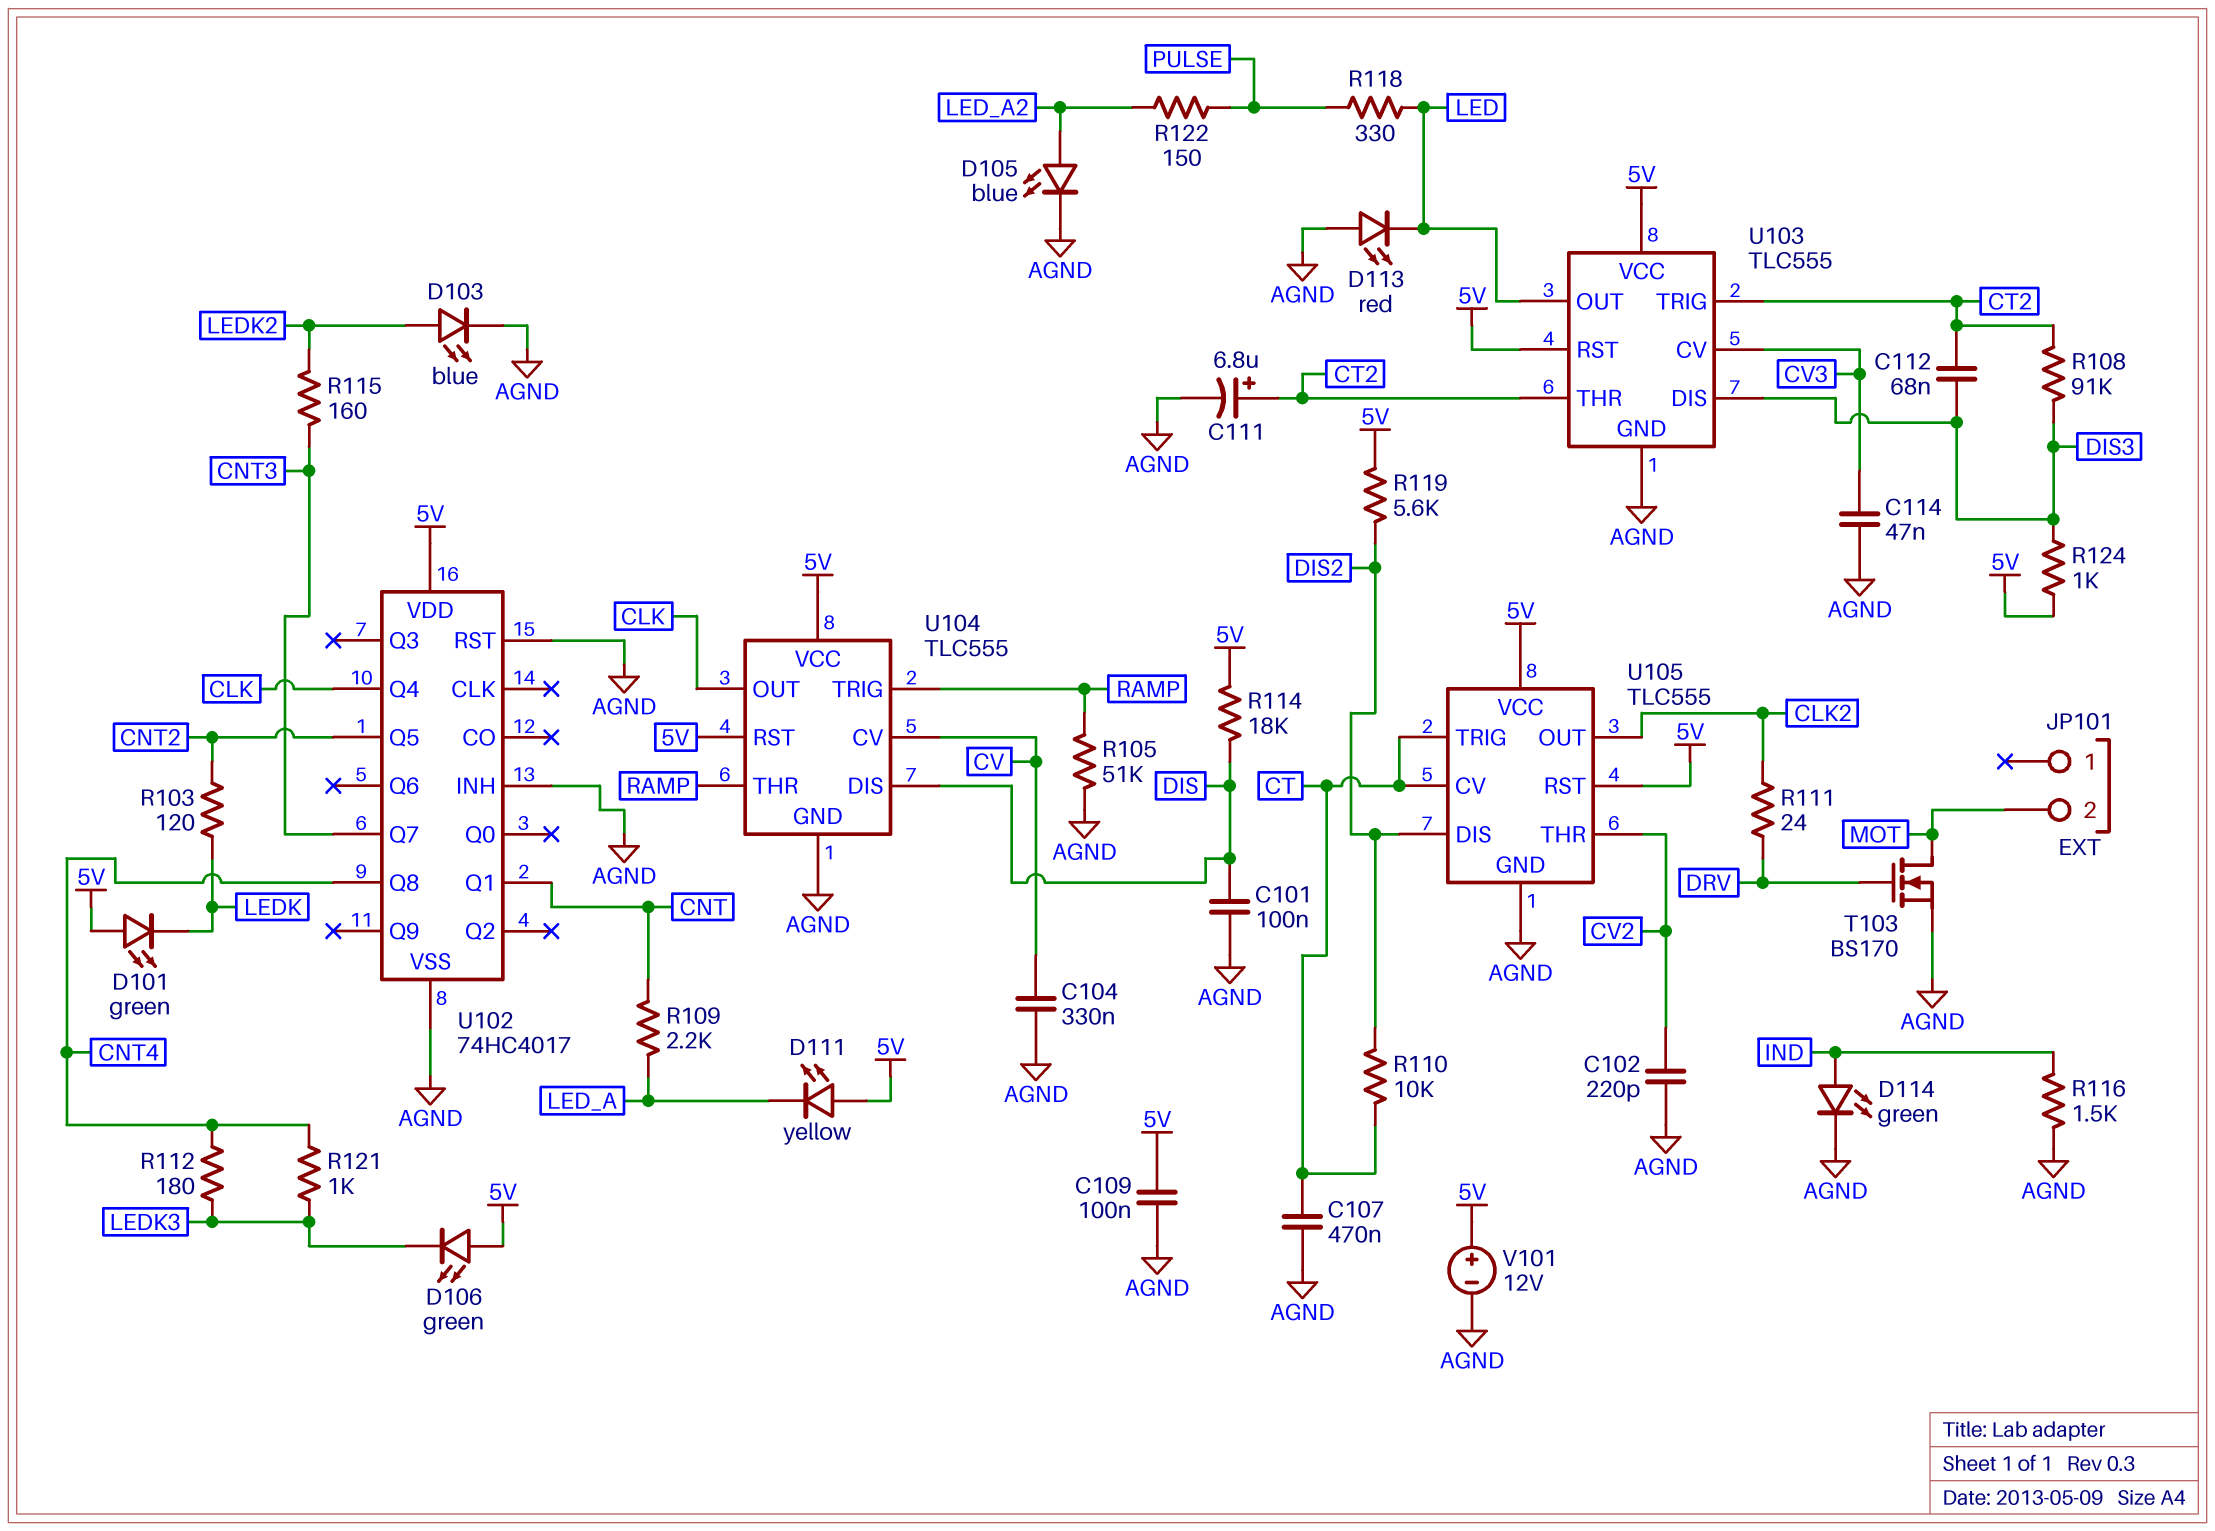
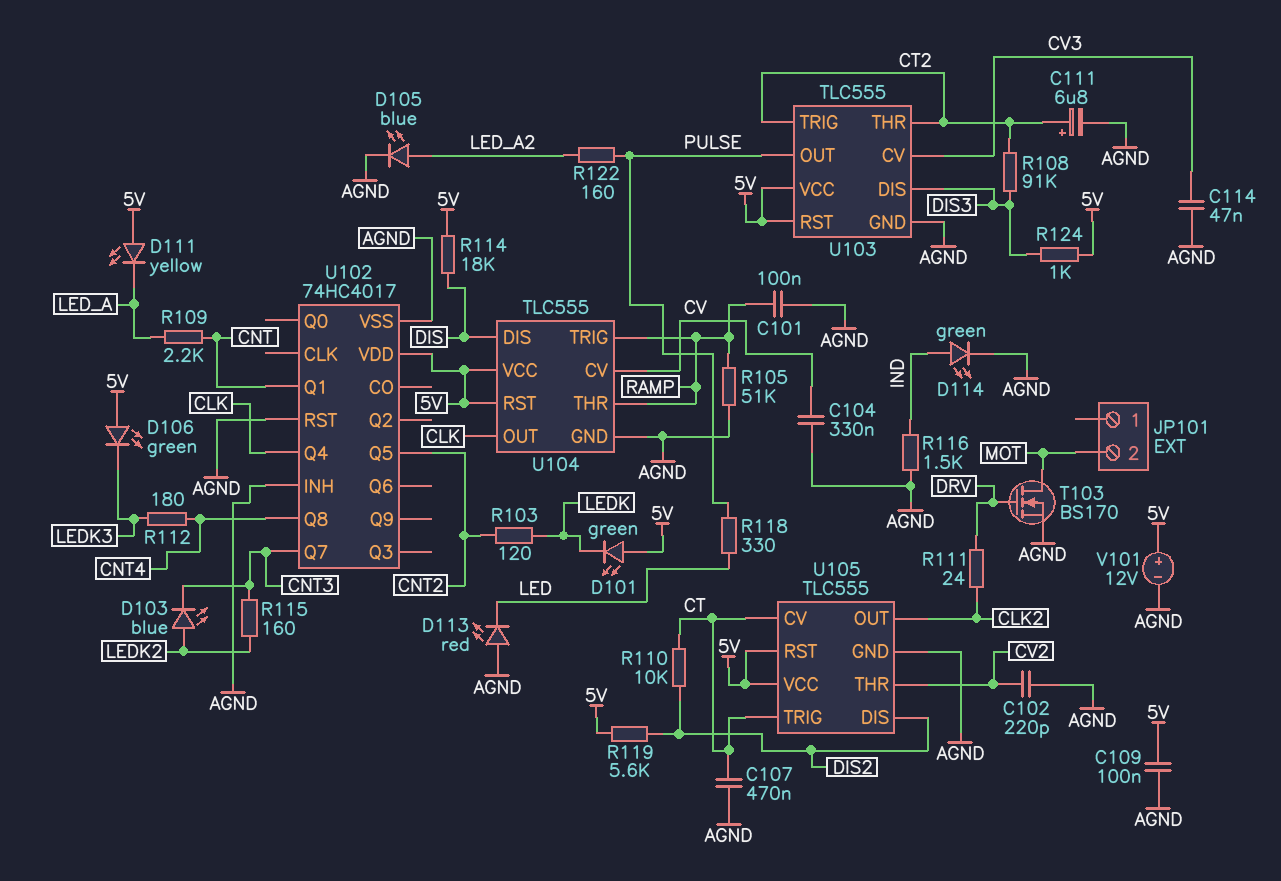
C101: 100nF (AGND, DIS) -> 100nF (AGND, RAMP)
C112: 68nF (CT2, DIS3) -> none
D103: LED blue (A LEDK2, K AGND) -> LED blue (A LEDK2, K CNT3)
R121: 1k (CNT4, LEDK3) -> none
R122: 150 (LED_A2, PULSE) -> 160 (LED_A2, PULSE)
U103 pin OUT: LED -> PULSE

